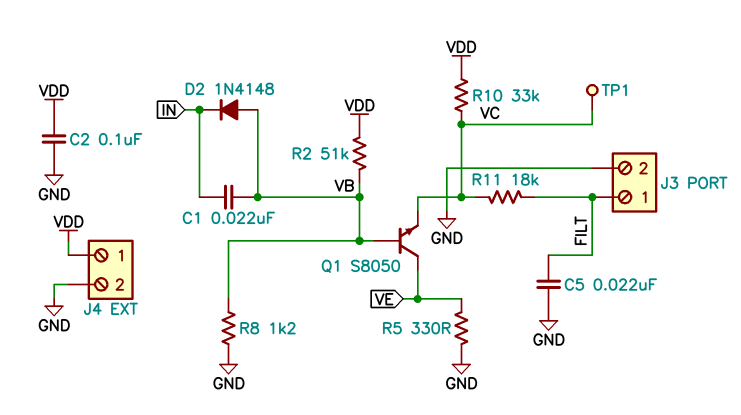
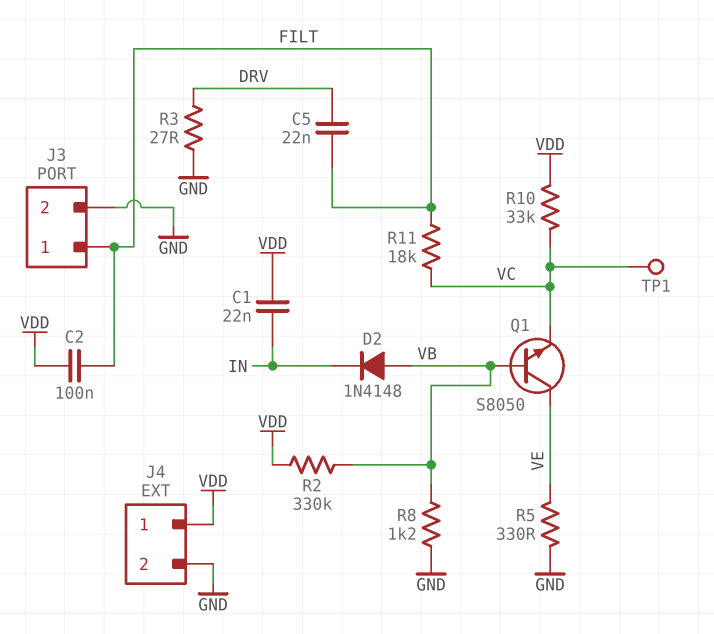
C1: 22nF (IN, VB) -> 22nF (IN, VDD)
C2: 100nF (GND, VDD) -> 100nF (FILT, VDD)
C5: 22nF (FILT, GND) -> 22nF (DRV, FILT)
R2: 51k (VB, VDD) -> 330k (VB, VDD)
R3: none -> 27 (DRV, GND)

